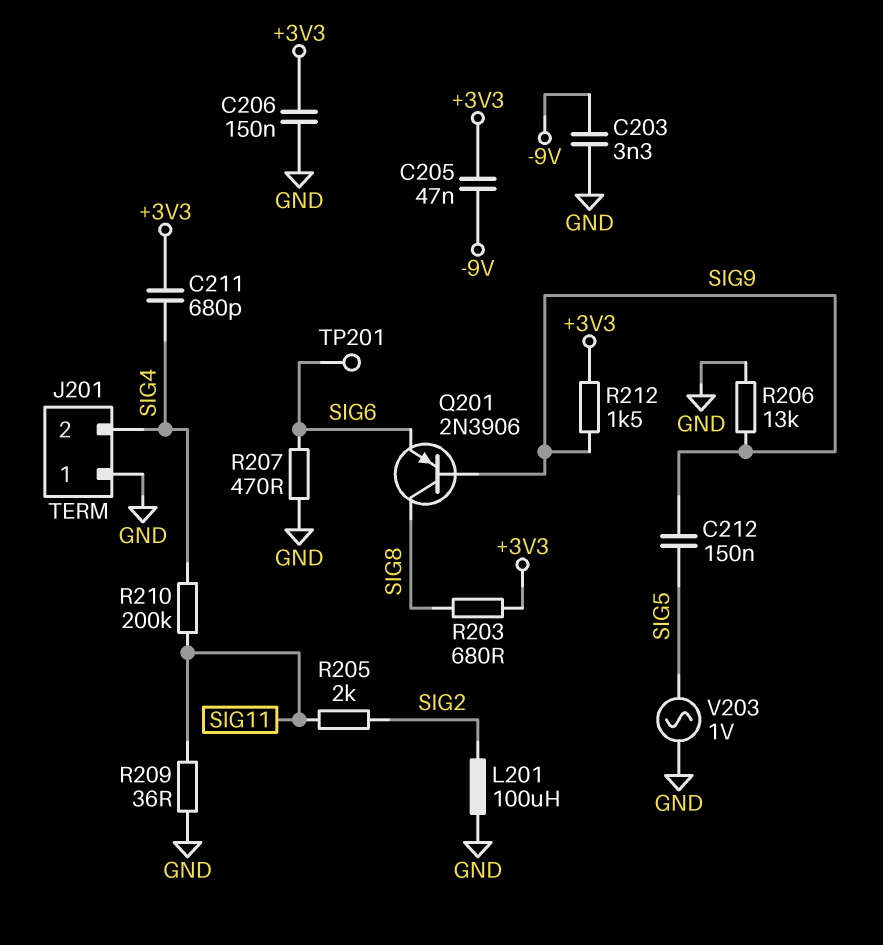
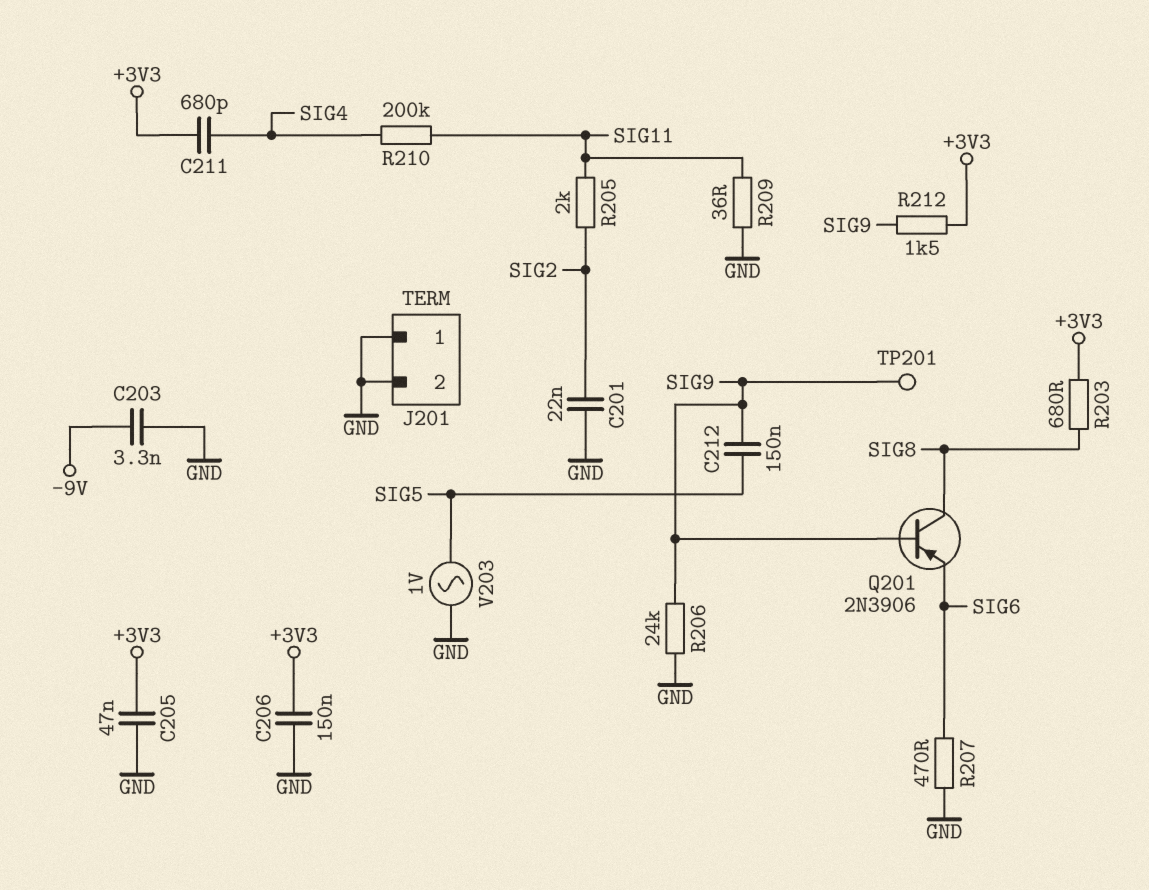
C201: none -> 22nF (GND, SIG2)
C205: 47nF (+3V3, -9V) -> 47nF (+3V3, GND)
J201 pin 2: SIG4 -> GND
L201: 100uH (GND, SIG2) -> none
R206: 13k (GND, SIG9) -> 24k (GND, SIG9)
TP201: test point (SIG6) -> test point (SIG9)

